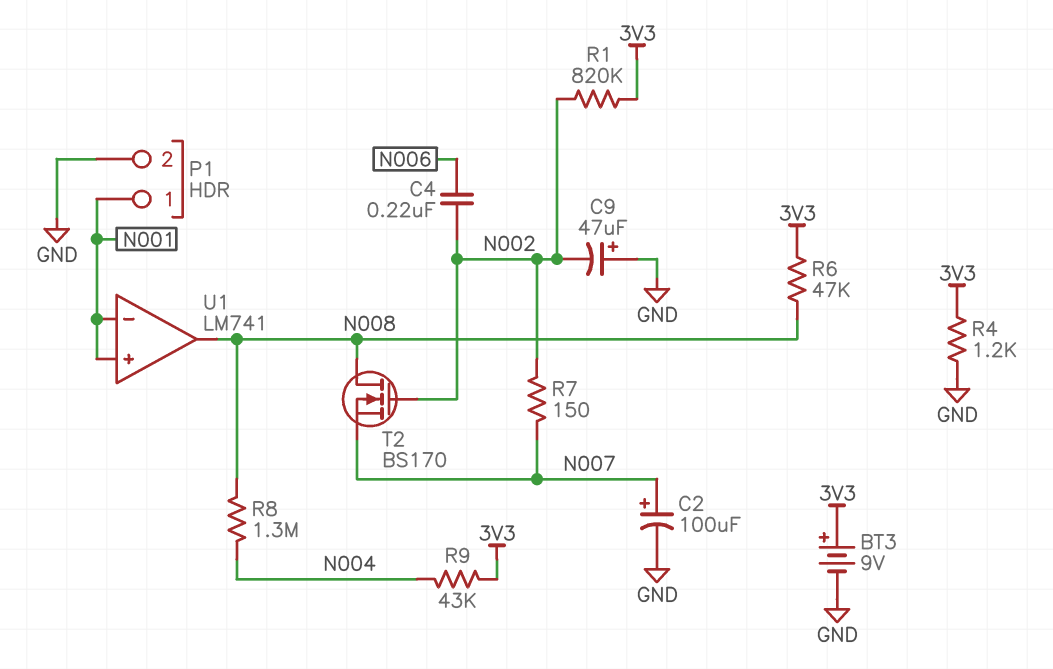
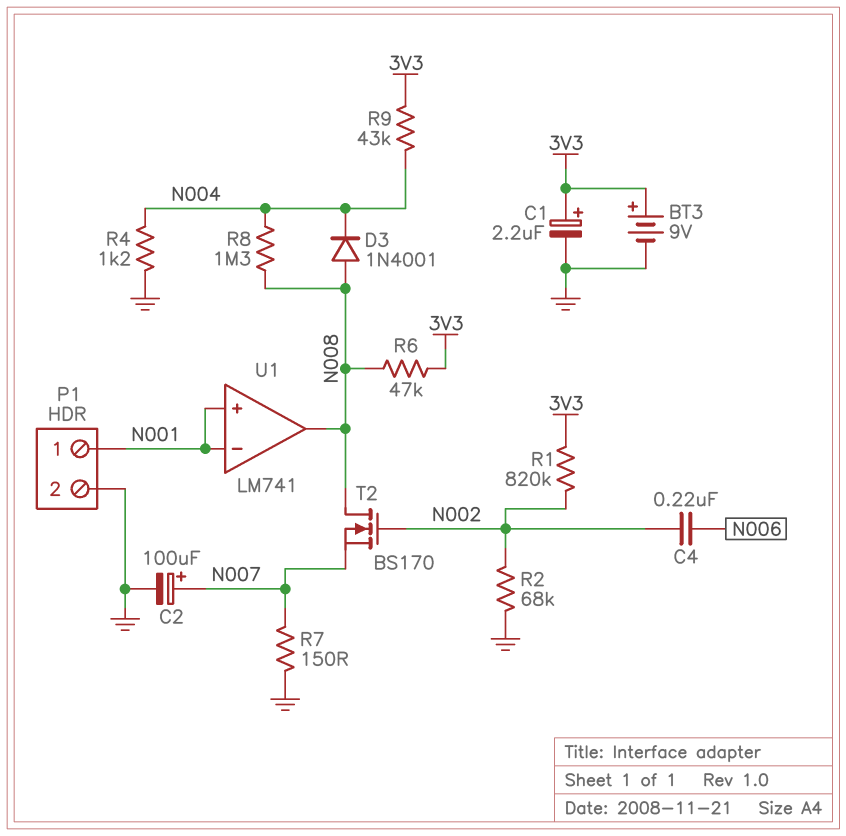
C1: none -> 2.2uF (plus 3V3, minus GND)
C9: 47uF (plus GND, minus N002) -> none
D3: none -> diode 1N4001 (A N008, K N004)
R2: none -> 68k (GND, N002)
R4: 1.2k (3V3, GND) -> 1.2k (GND, N004)
R7: 150 (N002, N007) -> 150 (GND, N007)

